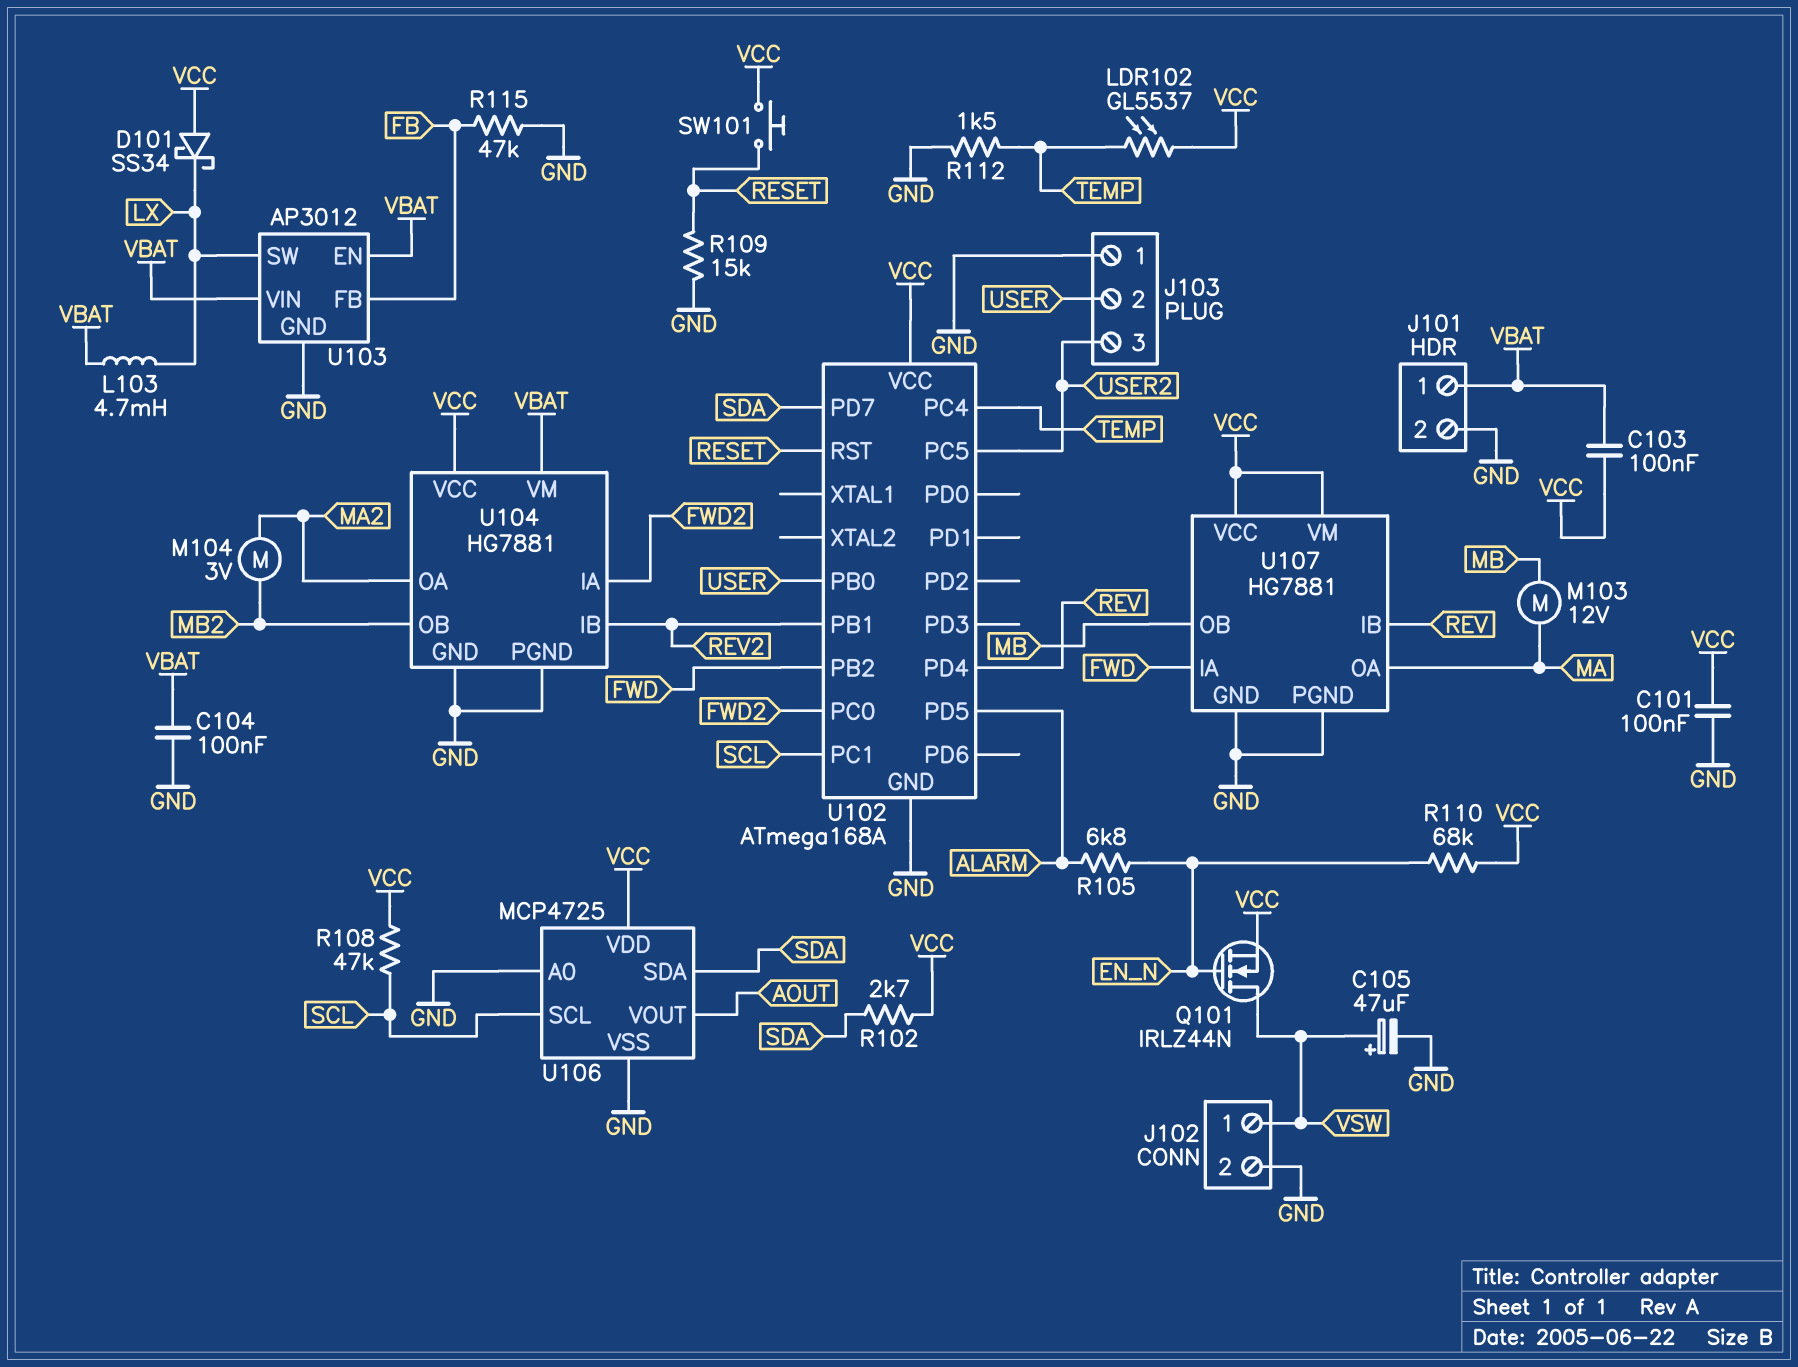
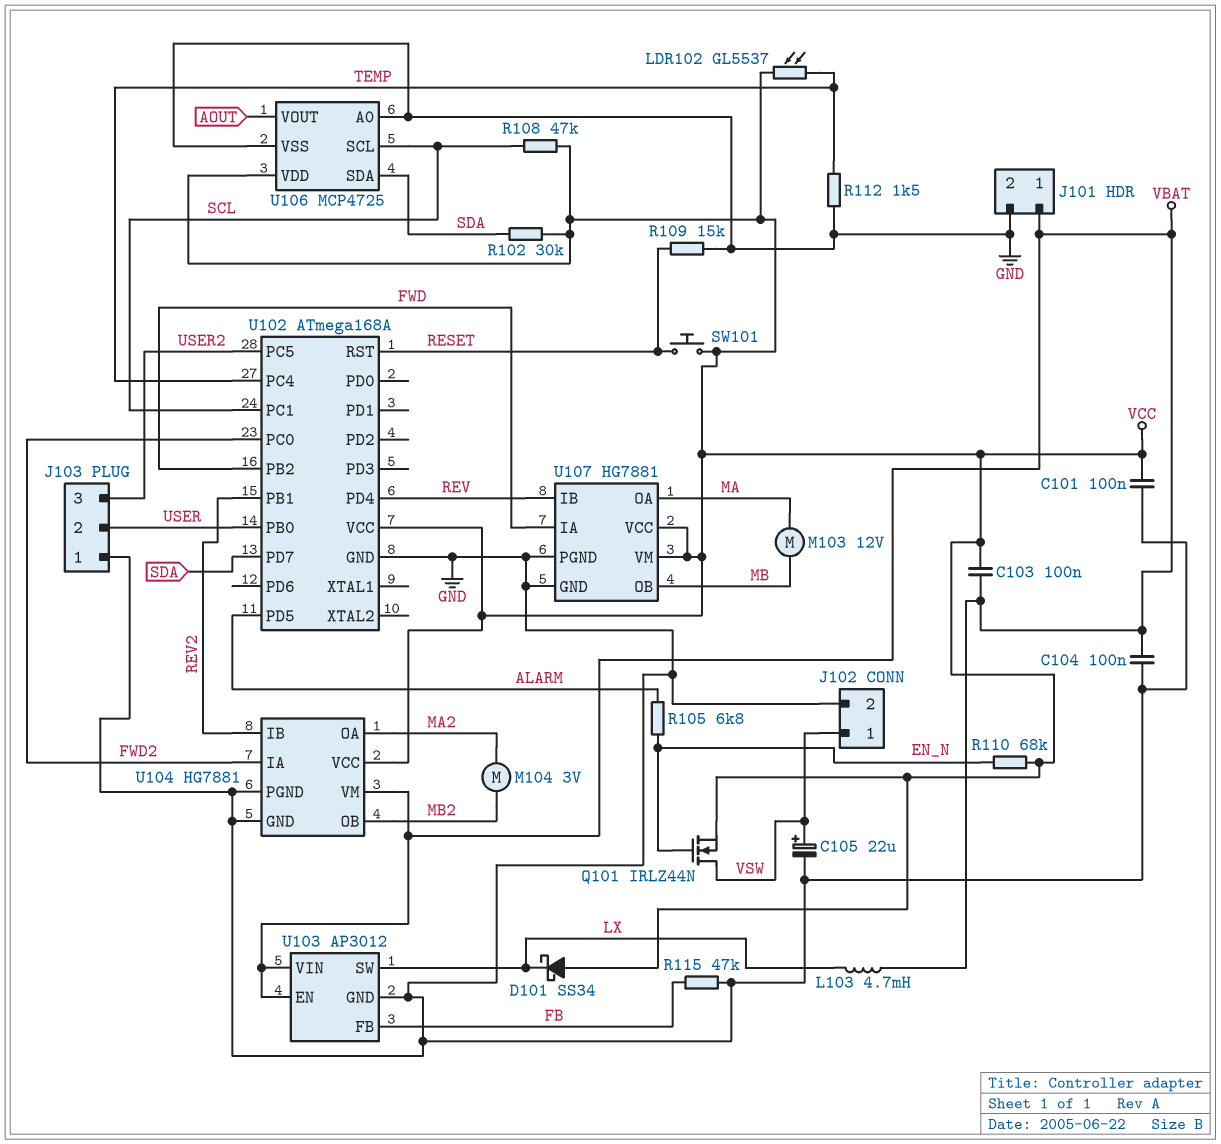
C105: 47uF (plus VSW, minus GND) -> 22uF (plus VSW, minus GND)
R102: 2.7k (SDA, VCC) -> 30k (SDA, VCC)

